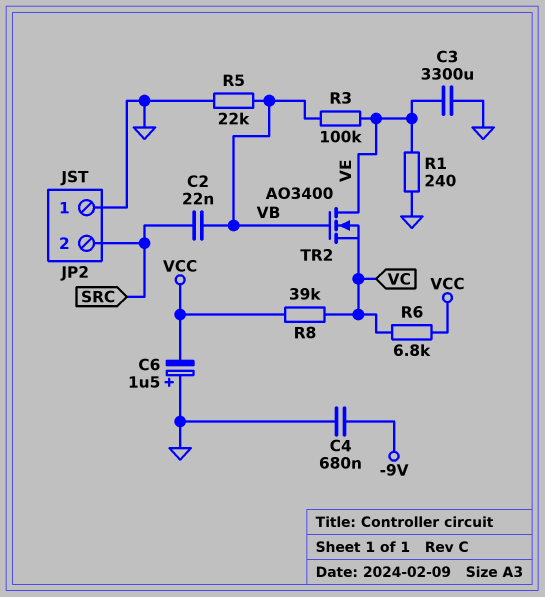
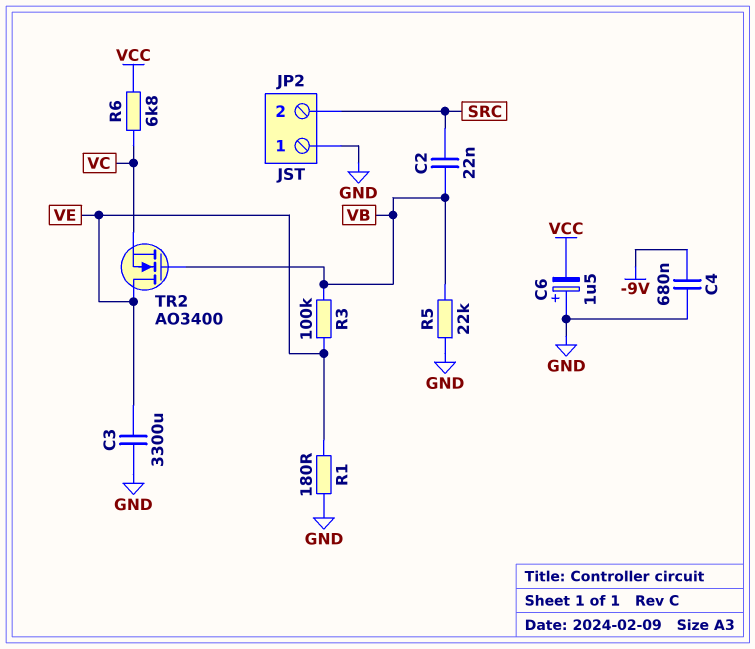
R1: 240 (GND, VE) -> 180 (GND, VE)
R8: 39k (VC, VCC) -> none

